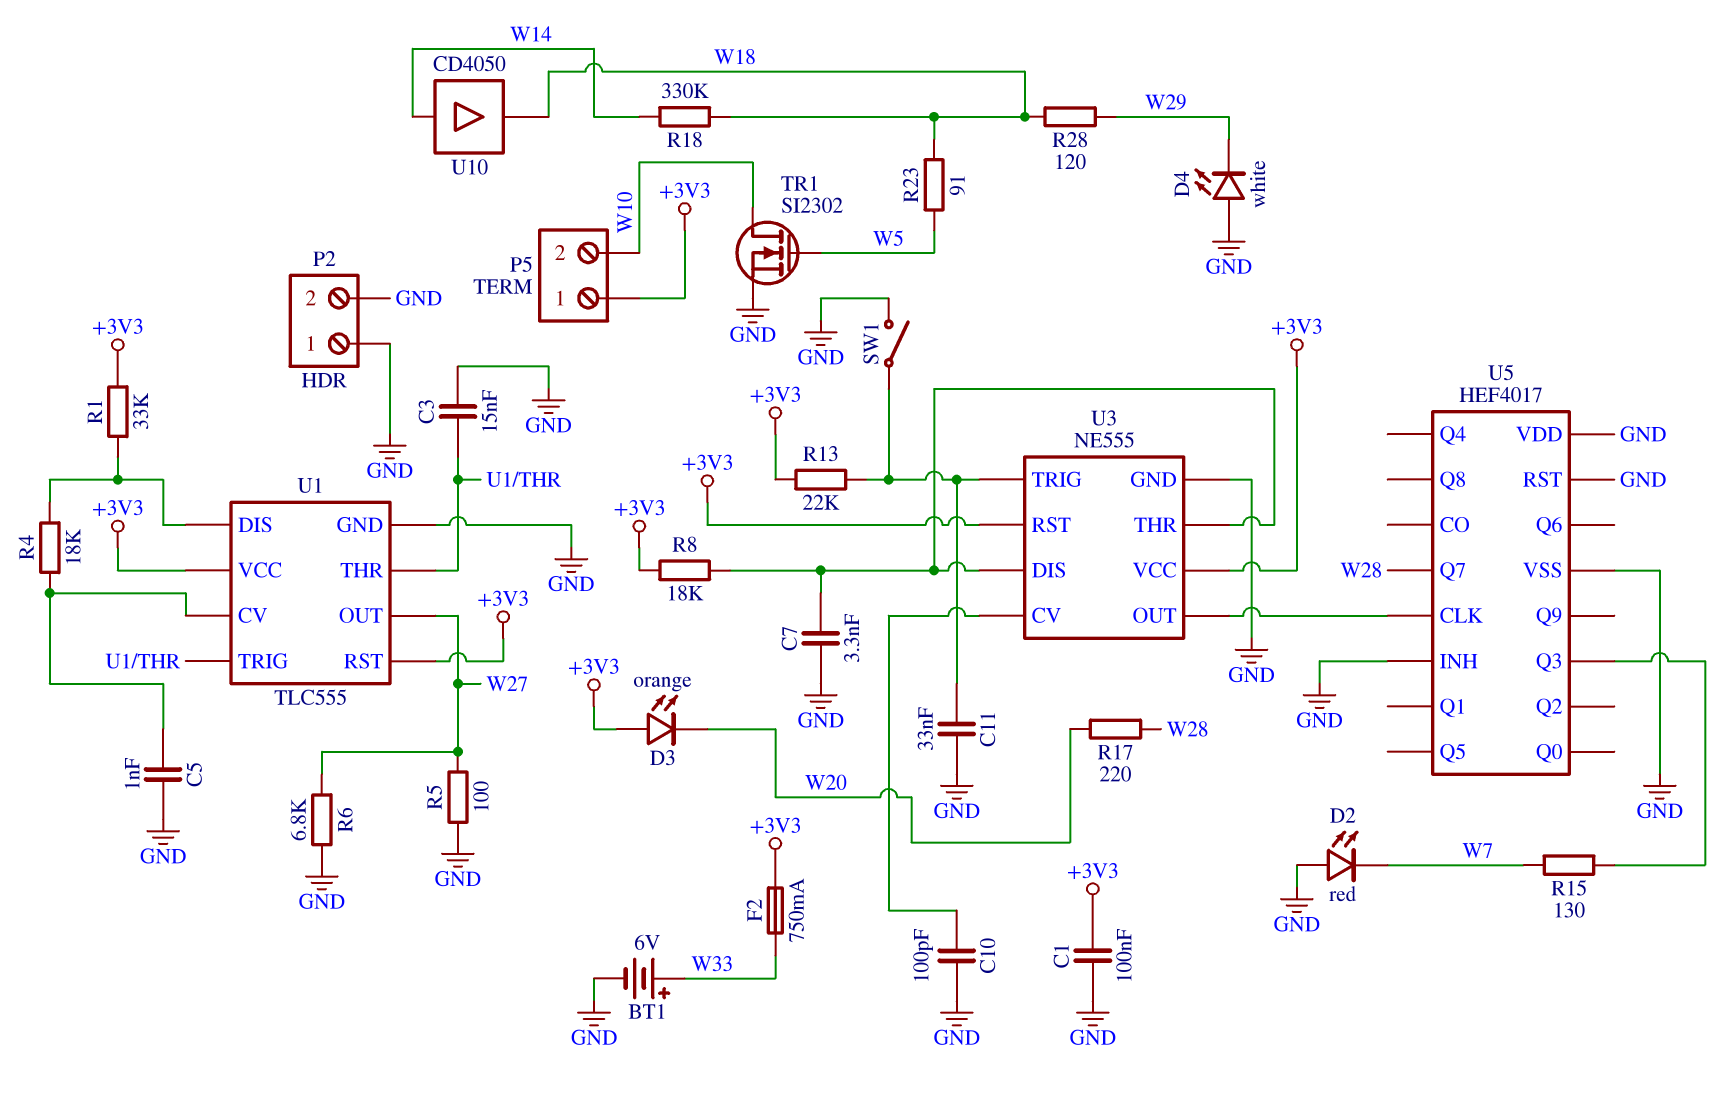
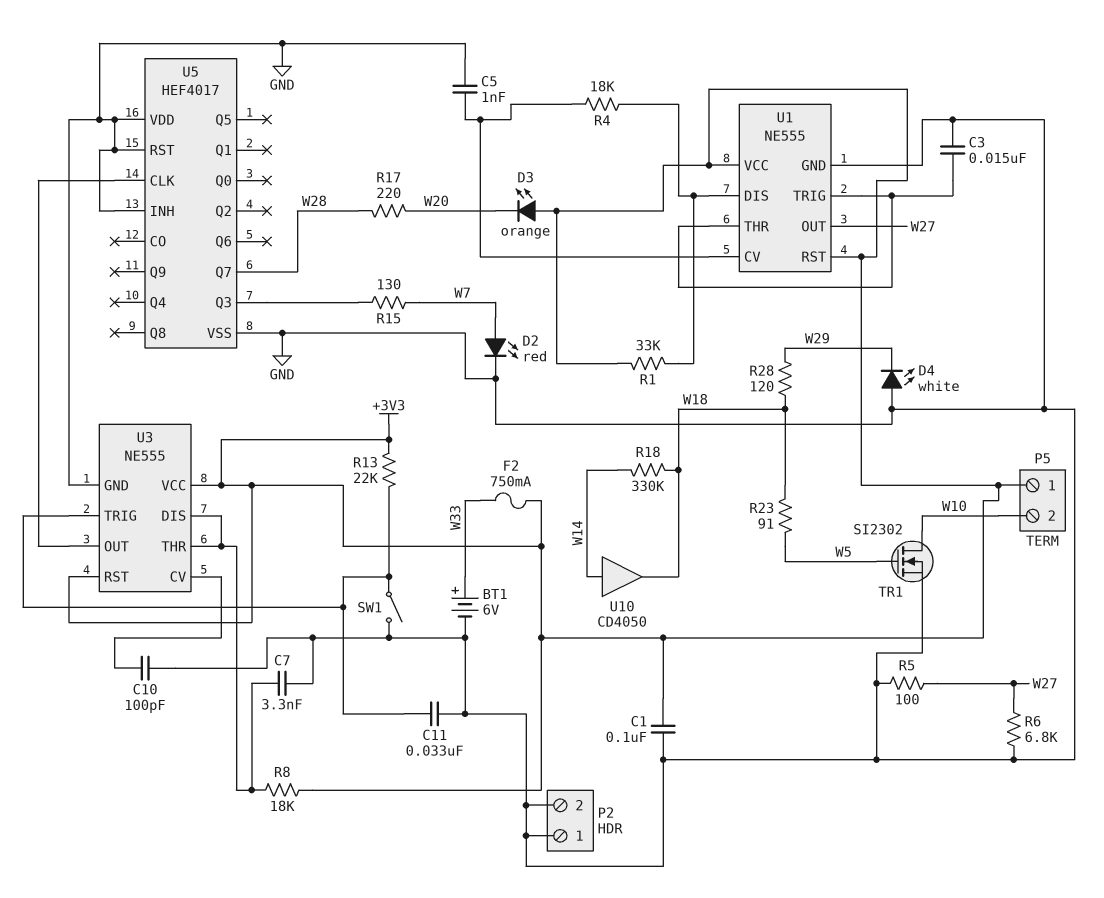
D2: LED red (A GND, K W7) -> LED red (A W7, K GND)
U1: TLC555 -> NE555

